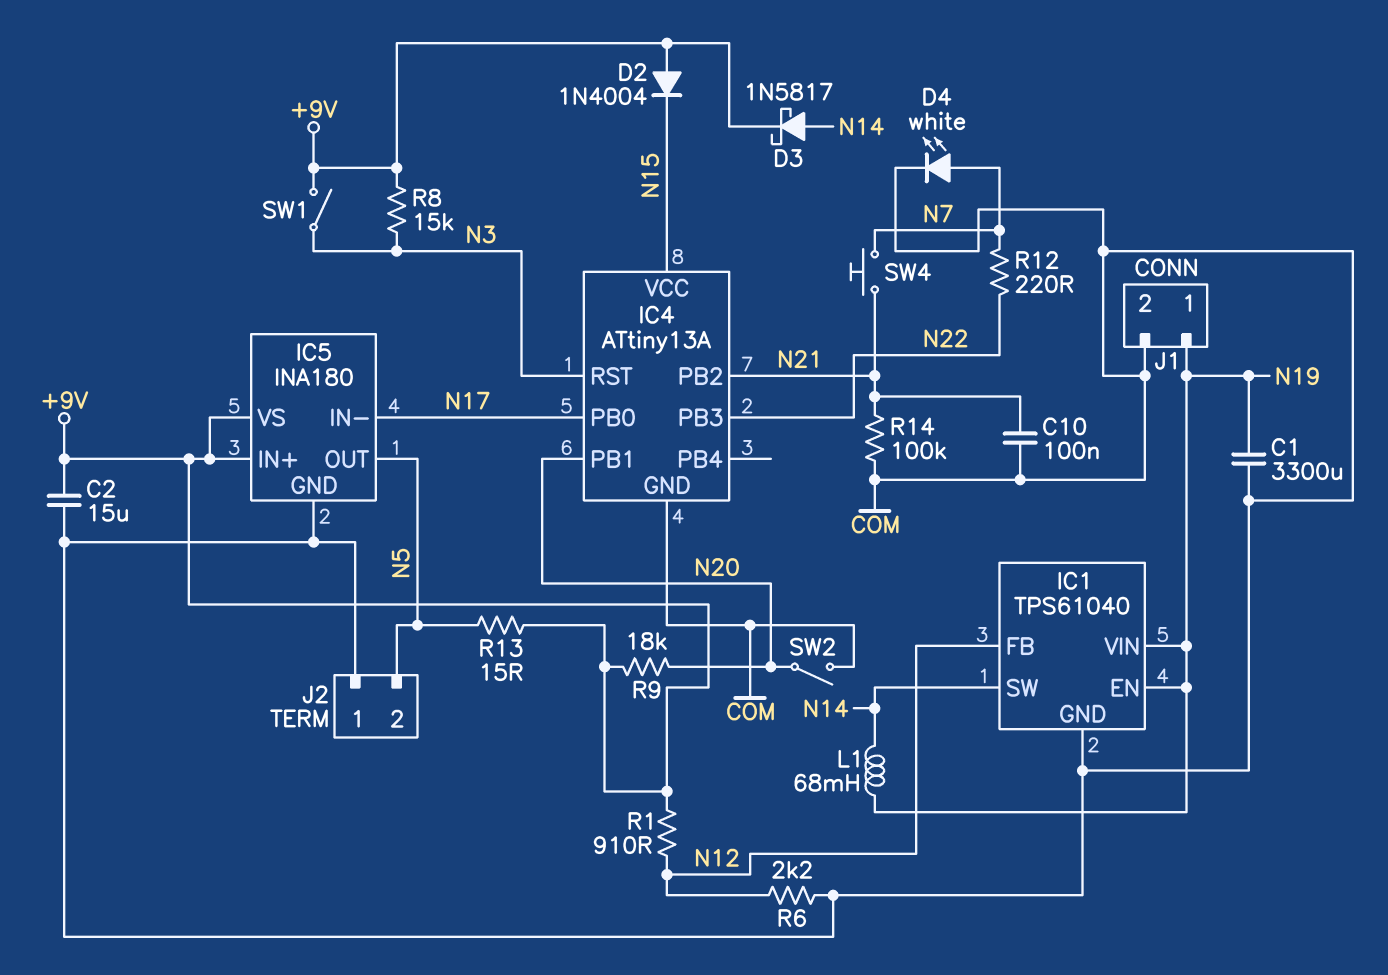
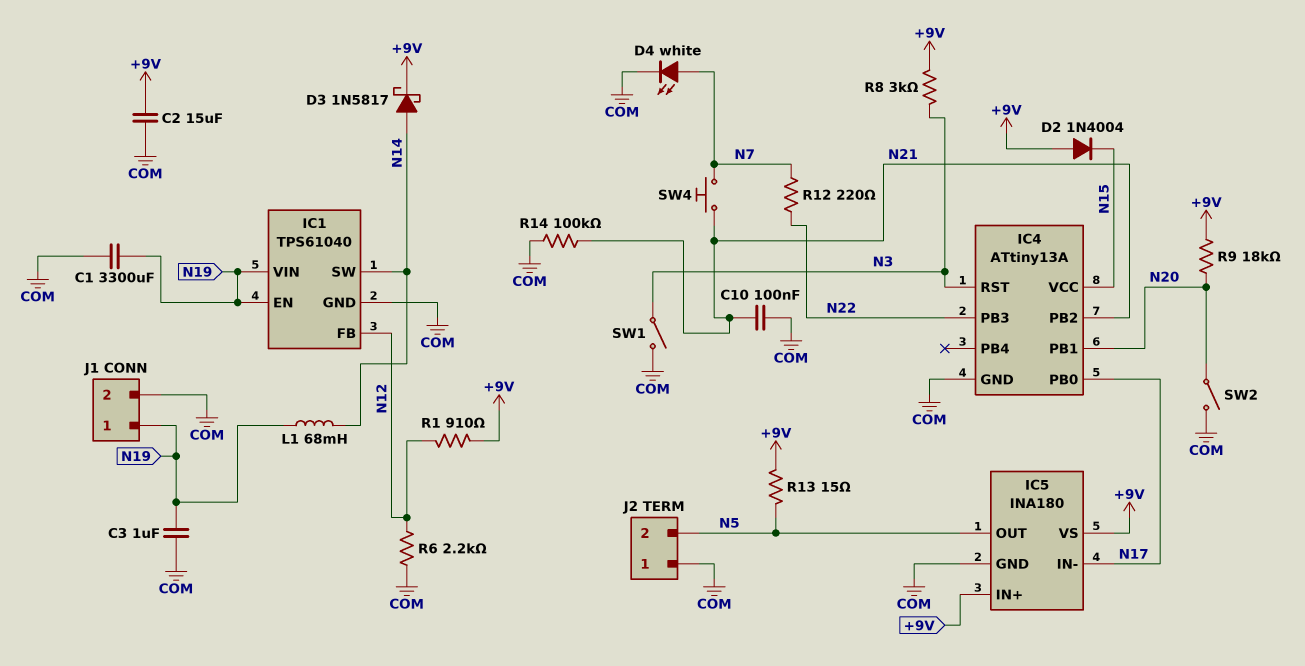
C3: none -> 1uF (COM, N19)
R8: 15k (+9V, N3) -> 3k (+9V, N3)
SW1: switch (+9V, N3) -> switch (COM, N3)

